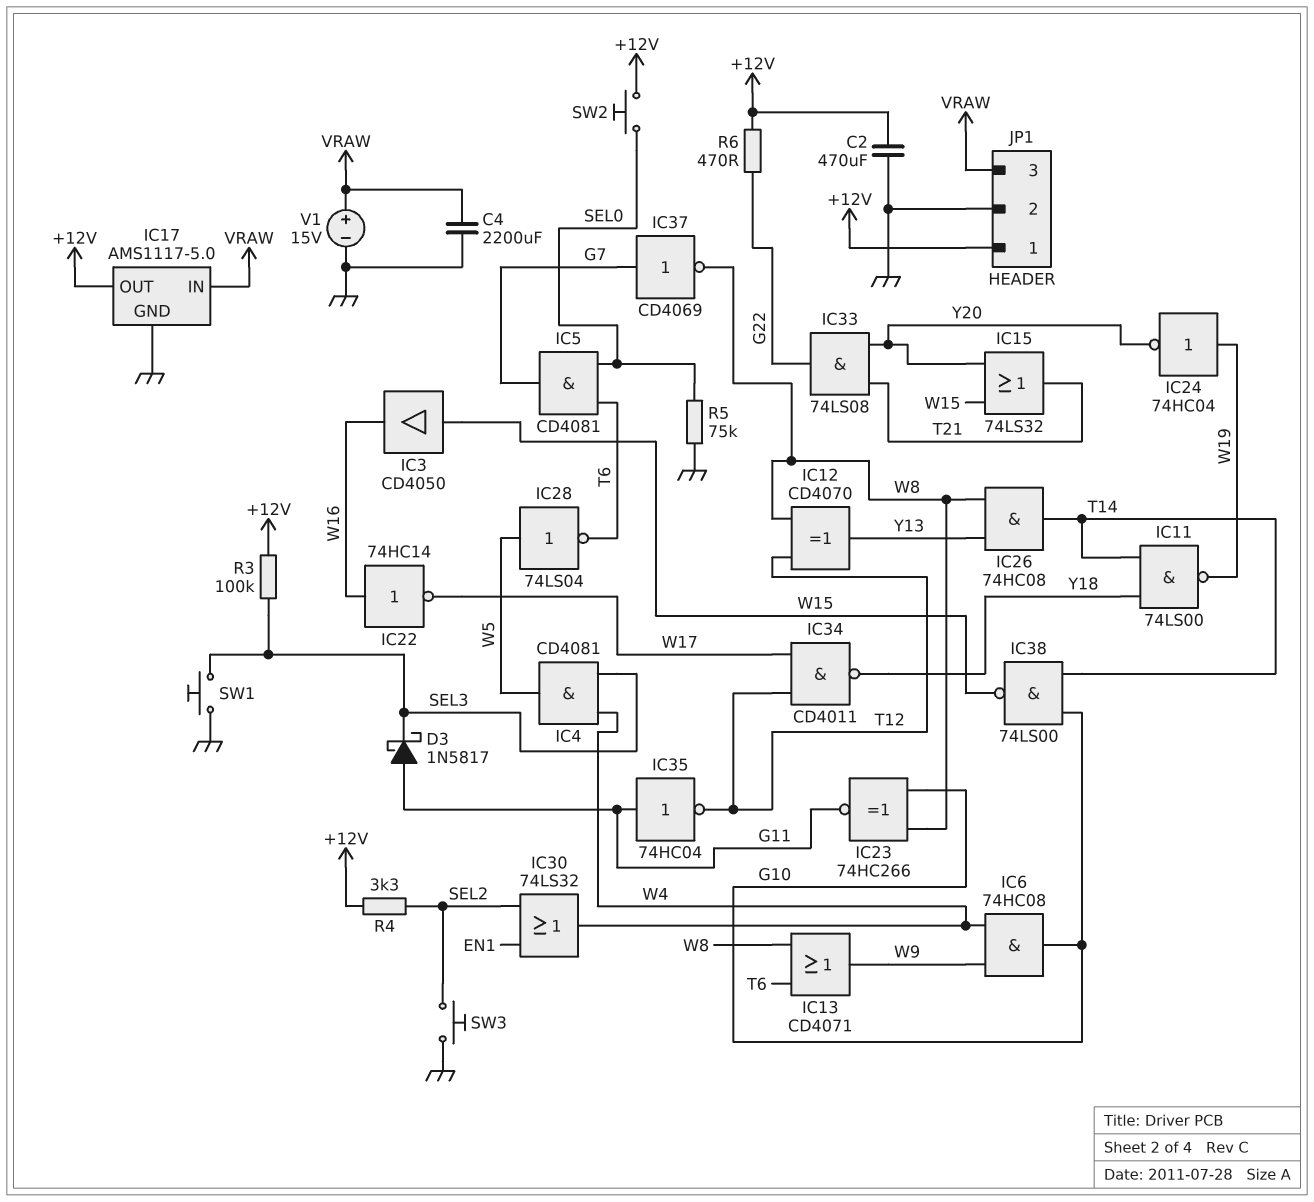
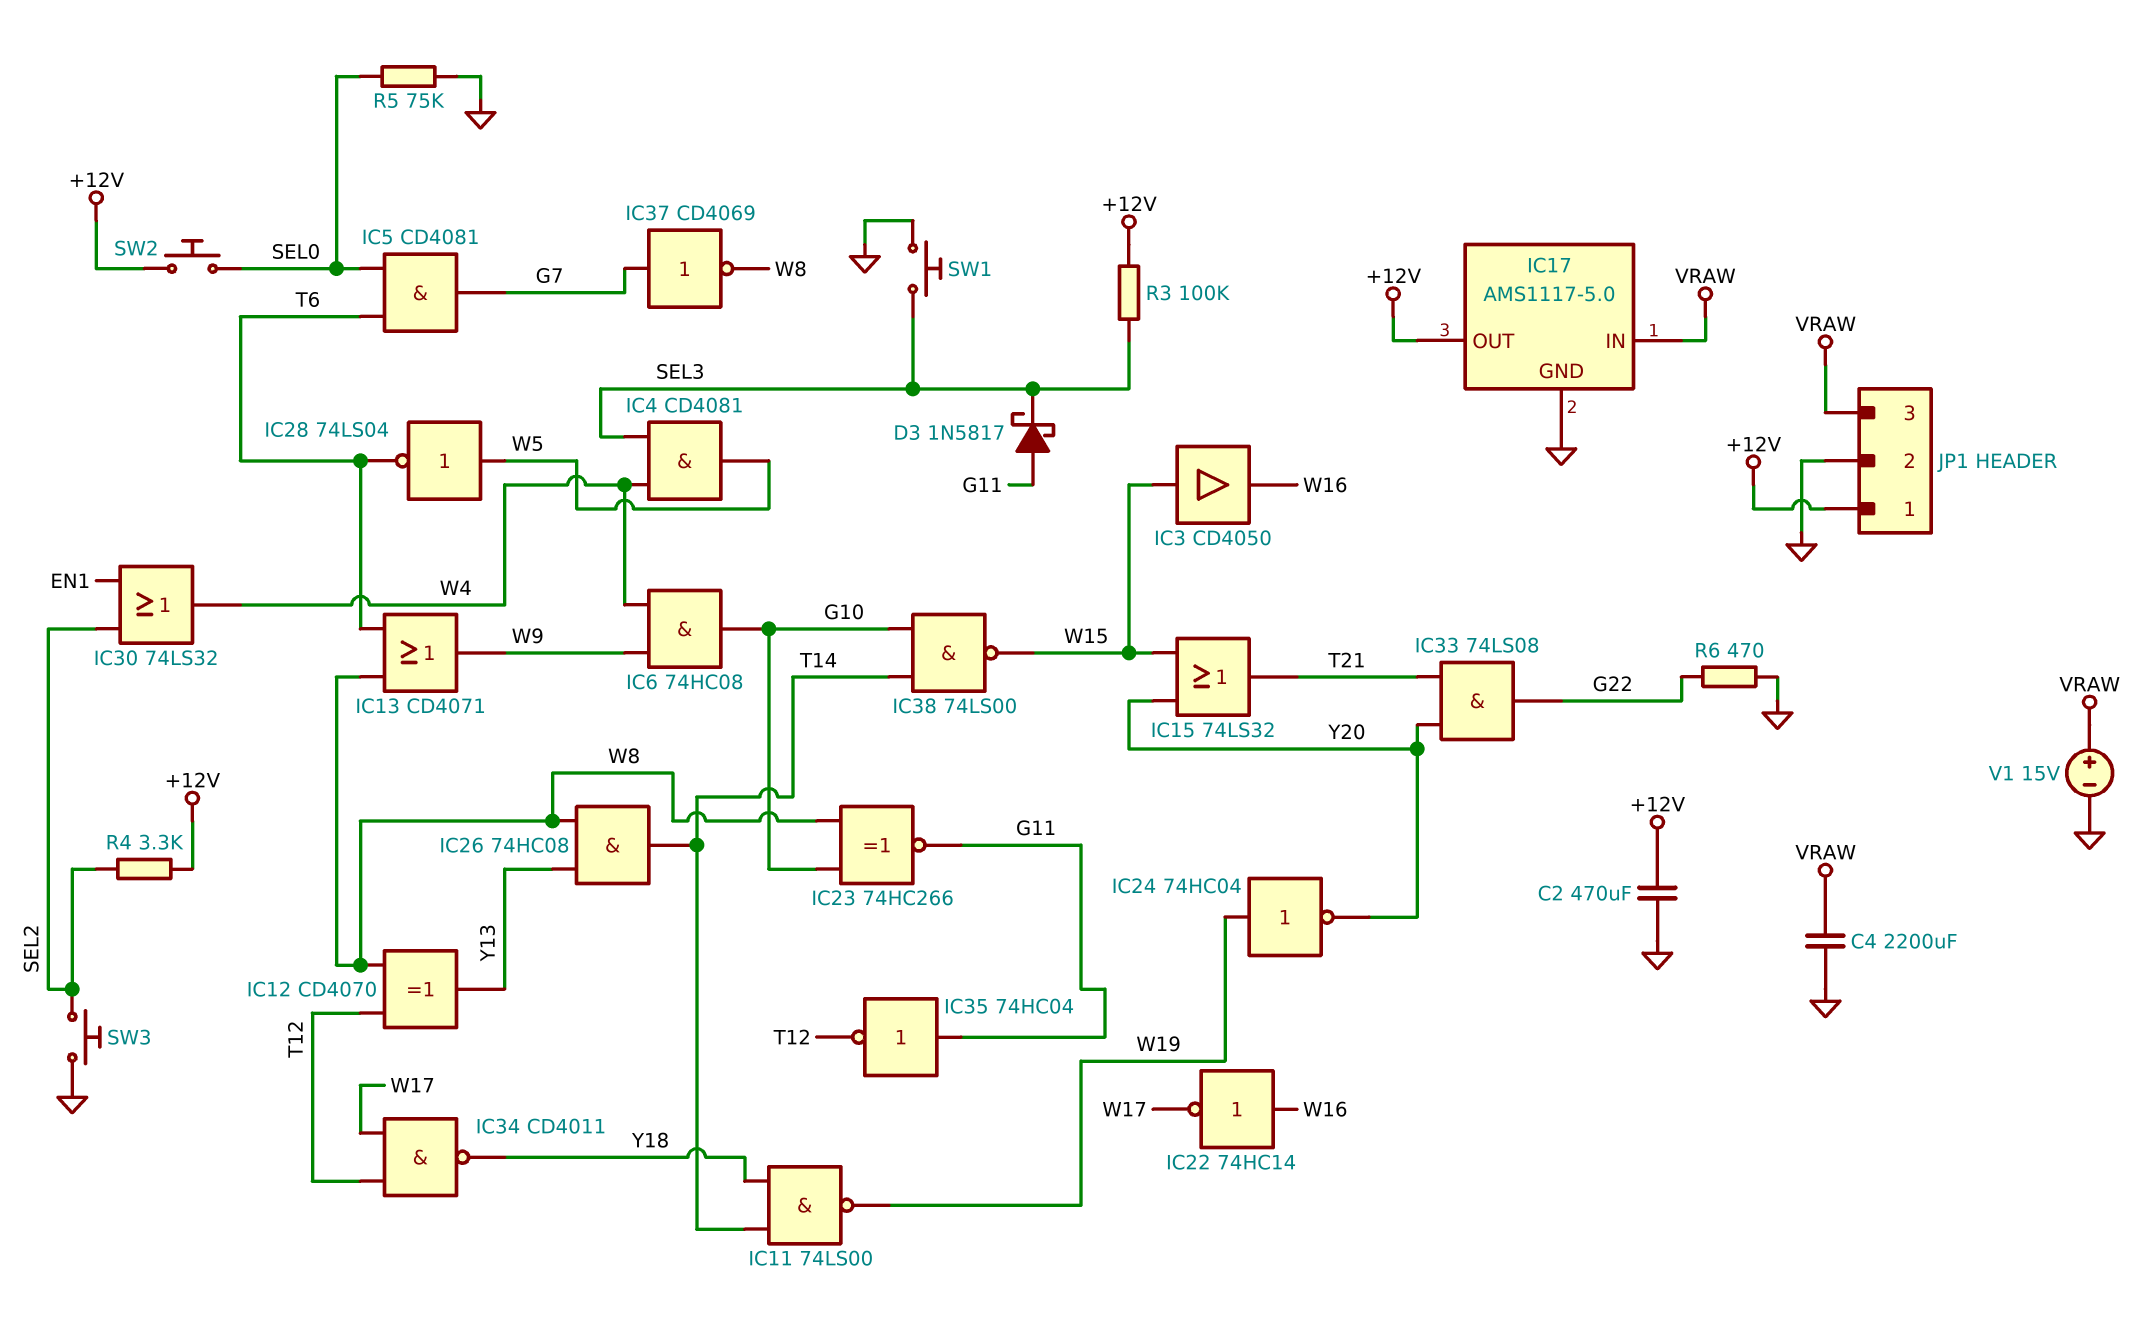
R6: 470 (+12V, G22) -> 470 (G22, GND)

